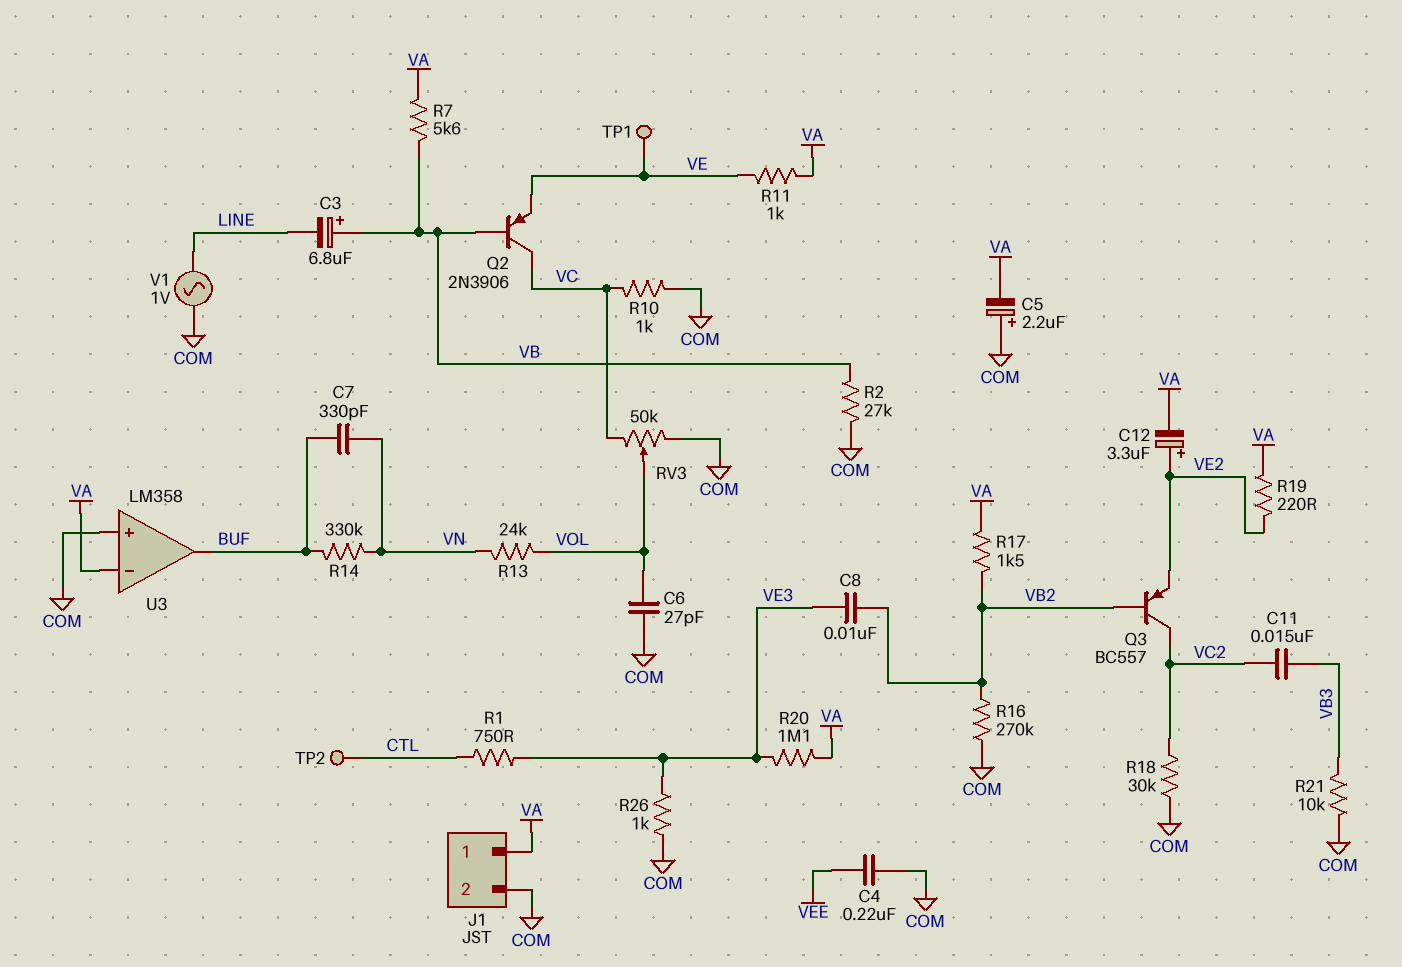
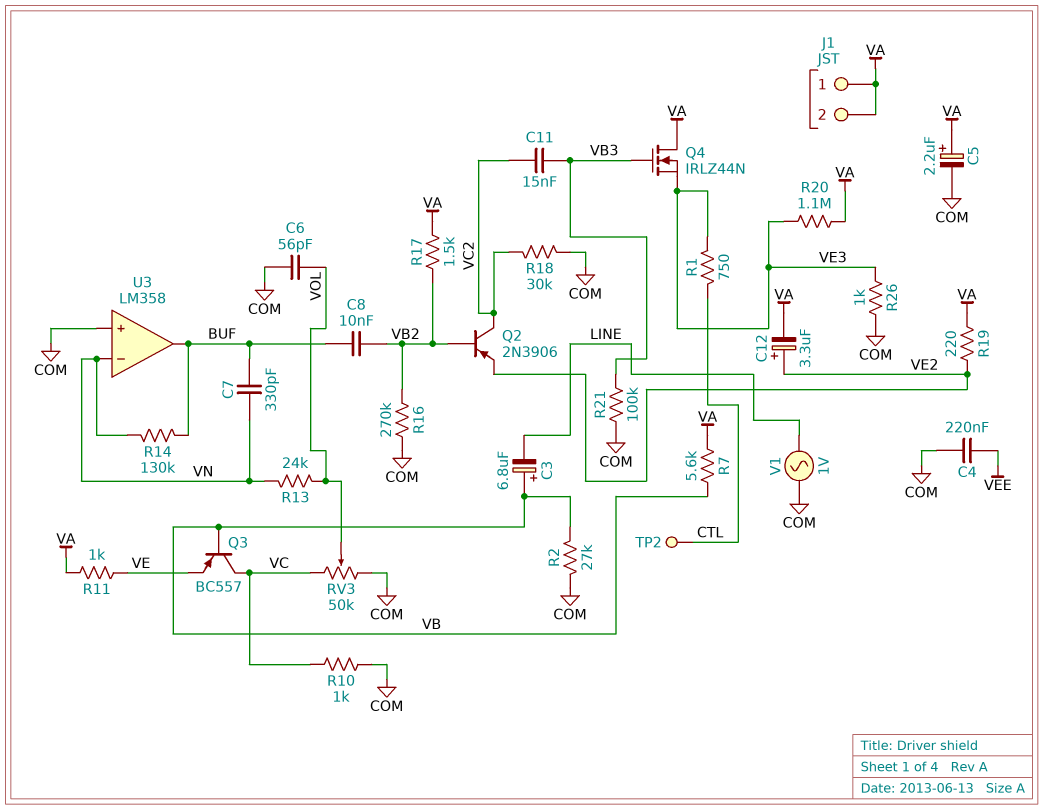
C5: 2.2uF (plus COM, minus VA) -> 2.2uF (plus VA, minus COM)
C6: 27pF (COM, VOL) -> 56pF (COM, VOL)
C8: 10nF (VB2, VE3) -> 10nF (BUF, VB2)
J1 pin 2: COM -> VA
Q2: PNP 2N3906 (B VB, C VC, E VE) -> PNP 2N3906 (B VB2, C VC2, E VE2)
Q3: PNP BC557 (B VB2, C VC2, E VE2) -> PNP BC557 (B VB, C VC, E VE)
Q4: none -> NMOS IRLZ44N (G VB3, D VA, S VE3)
R14: 330k (BUF, VN) -> 130k (BUF, VN)
R21: 10k (COM, VB3) -> 100k (COM, VB3)
TP1: test point (VE) -> none
U3 pin in-: VA -> VN

